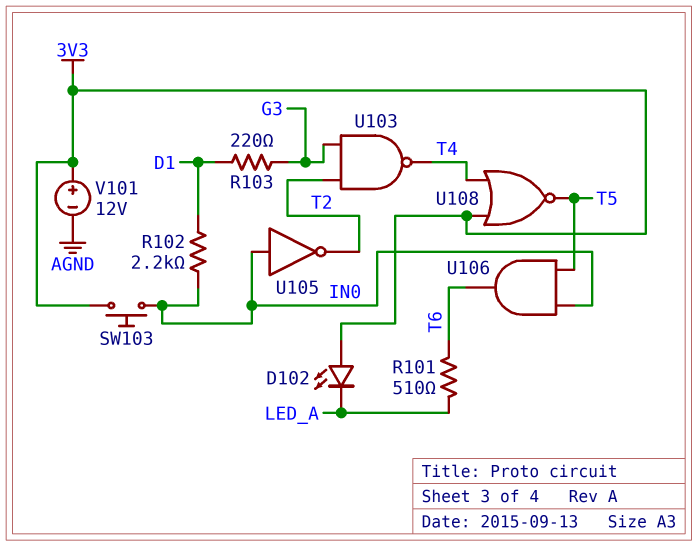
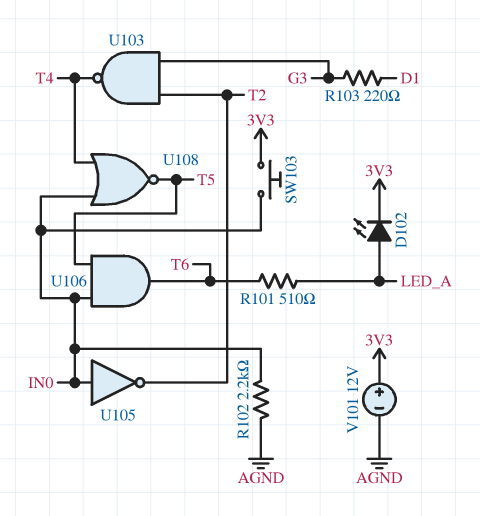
D102: LED (A 3V3, K LED_A) -> LED (A LED_A, K 3V3)
R102: 2.2k (D1, IN0) -> 2.2k (AGND, IN0)
U108: NOR (in 3V3, in T4, out T5) -> NOR (in IN0, in T4, out T5)

